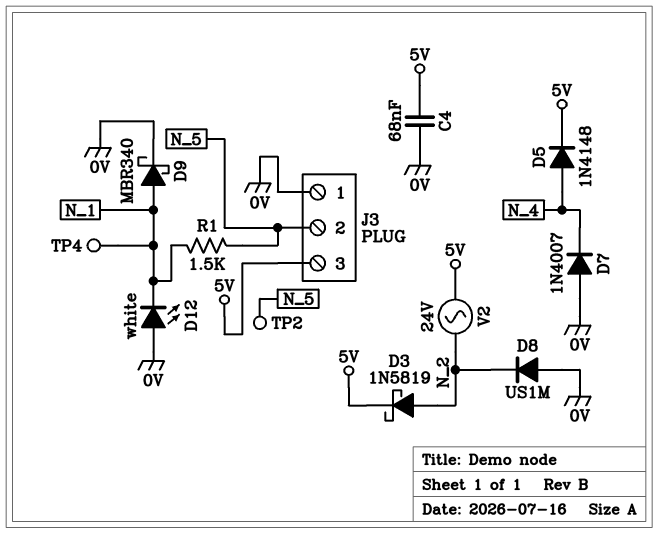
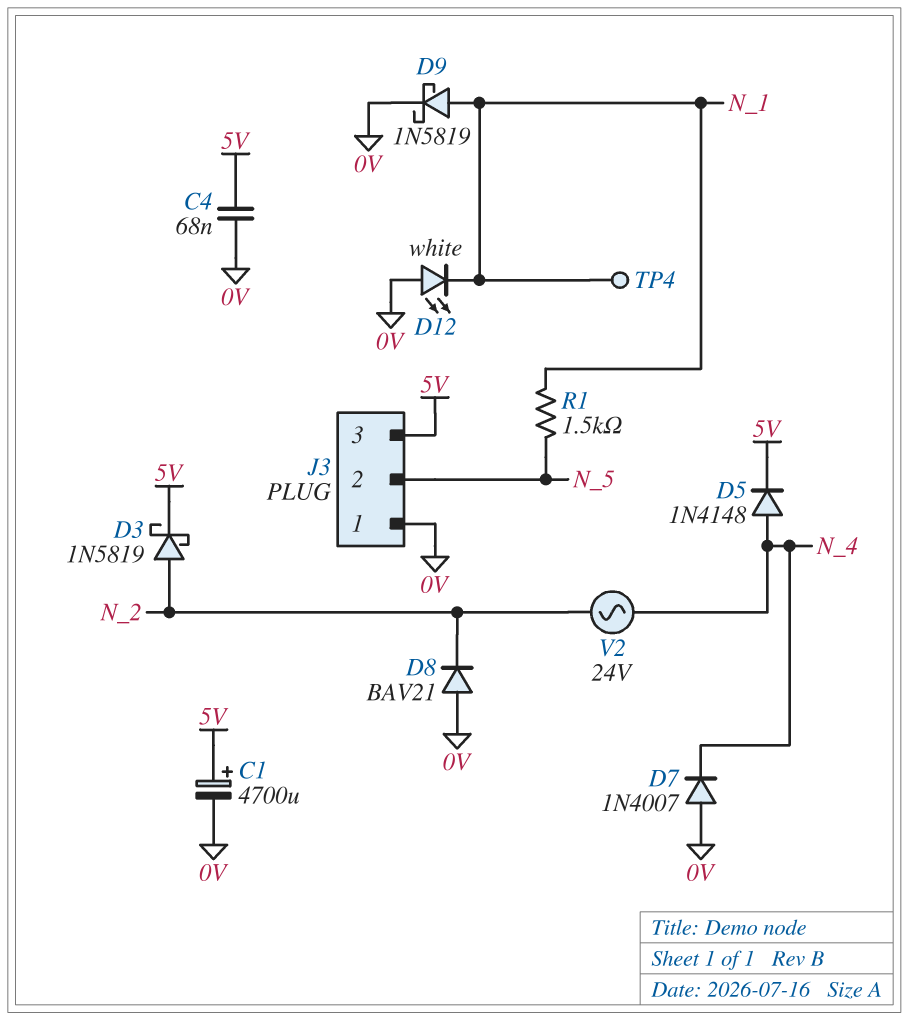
C1: none -> 4700uF (plus 5V, minus 0V)
D8: diode US1M (A 0V, K N_2) -> diode BAV21 (A 0V, K N_2)
D9: schottky MBR340 (A N_1, K 0V) -> schottky 1N5819 (A N_1, K 0V)
TP2: test point (N_5) -> none
V2: AC 24V (5V, N_2) -> AC 24V (N_2, N_4)

